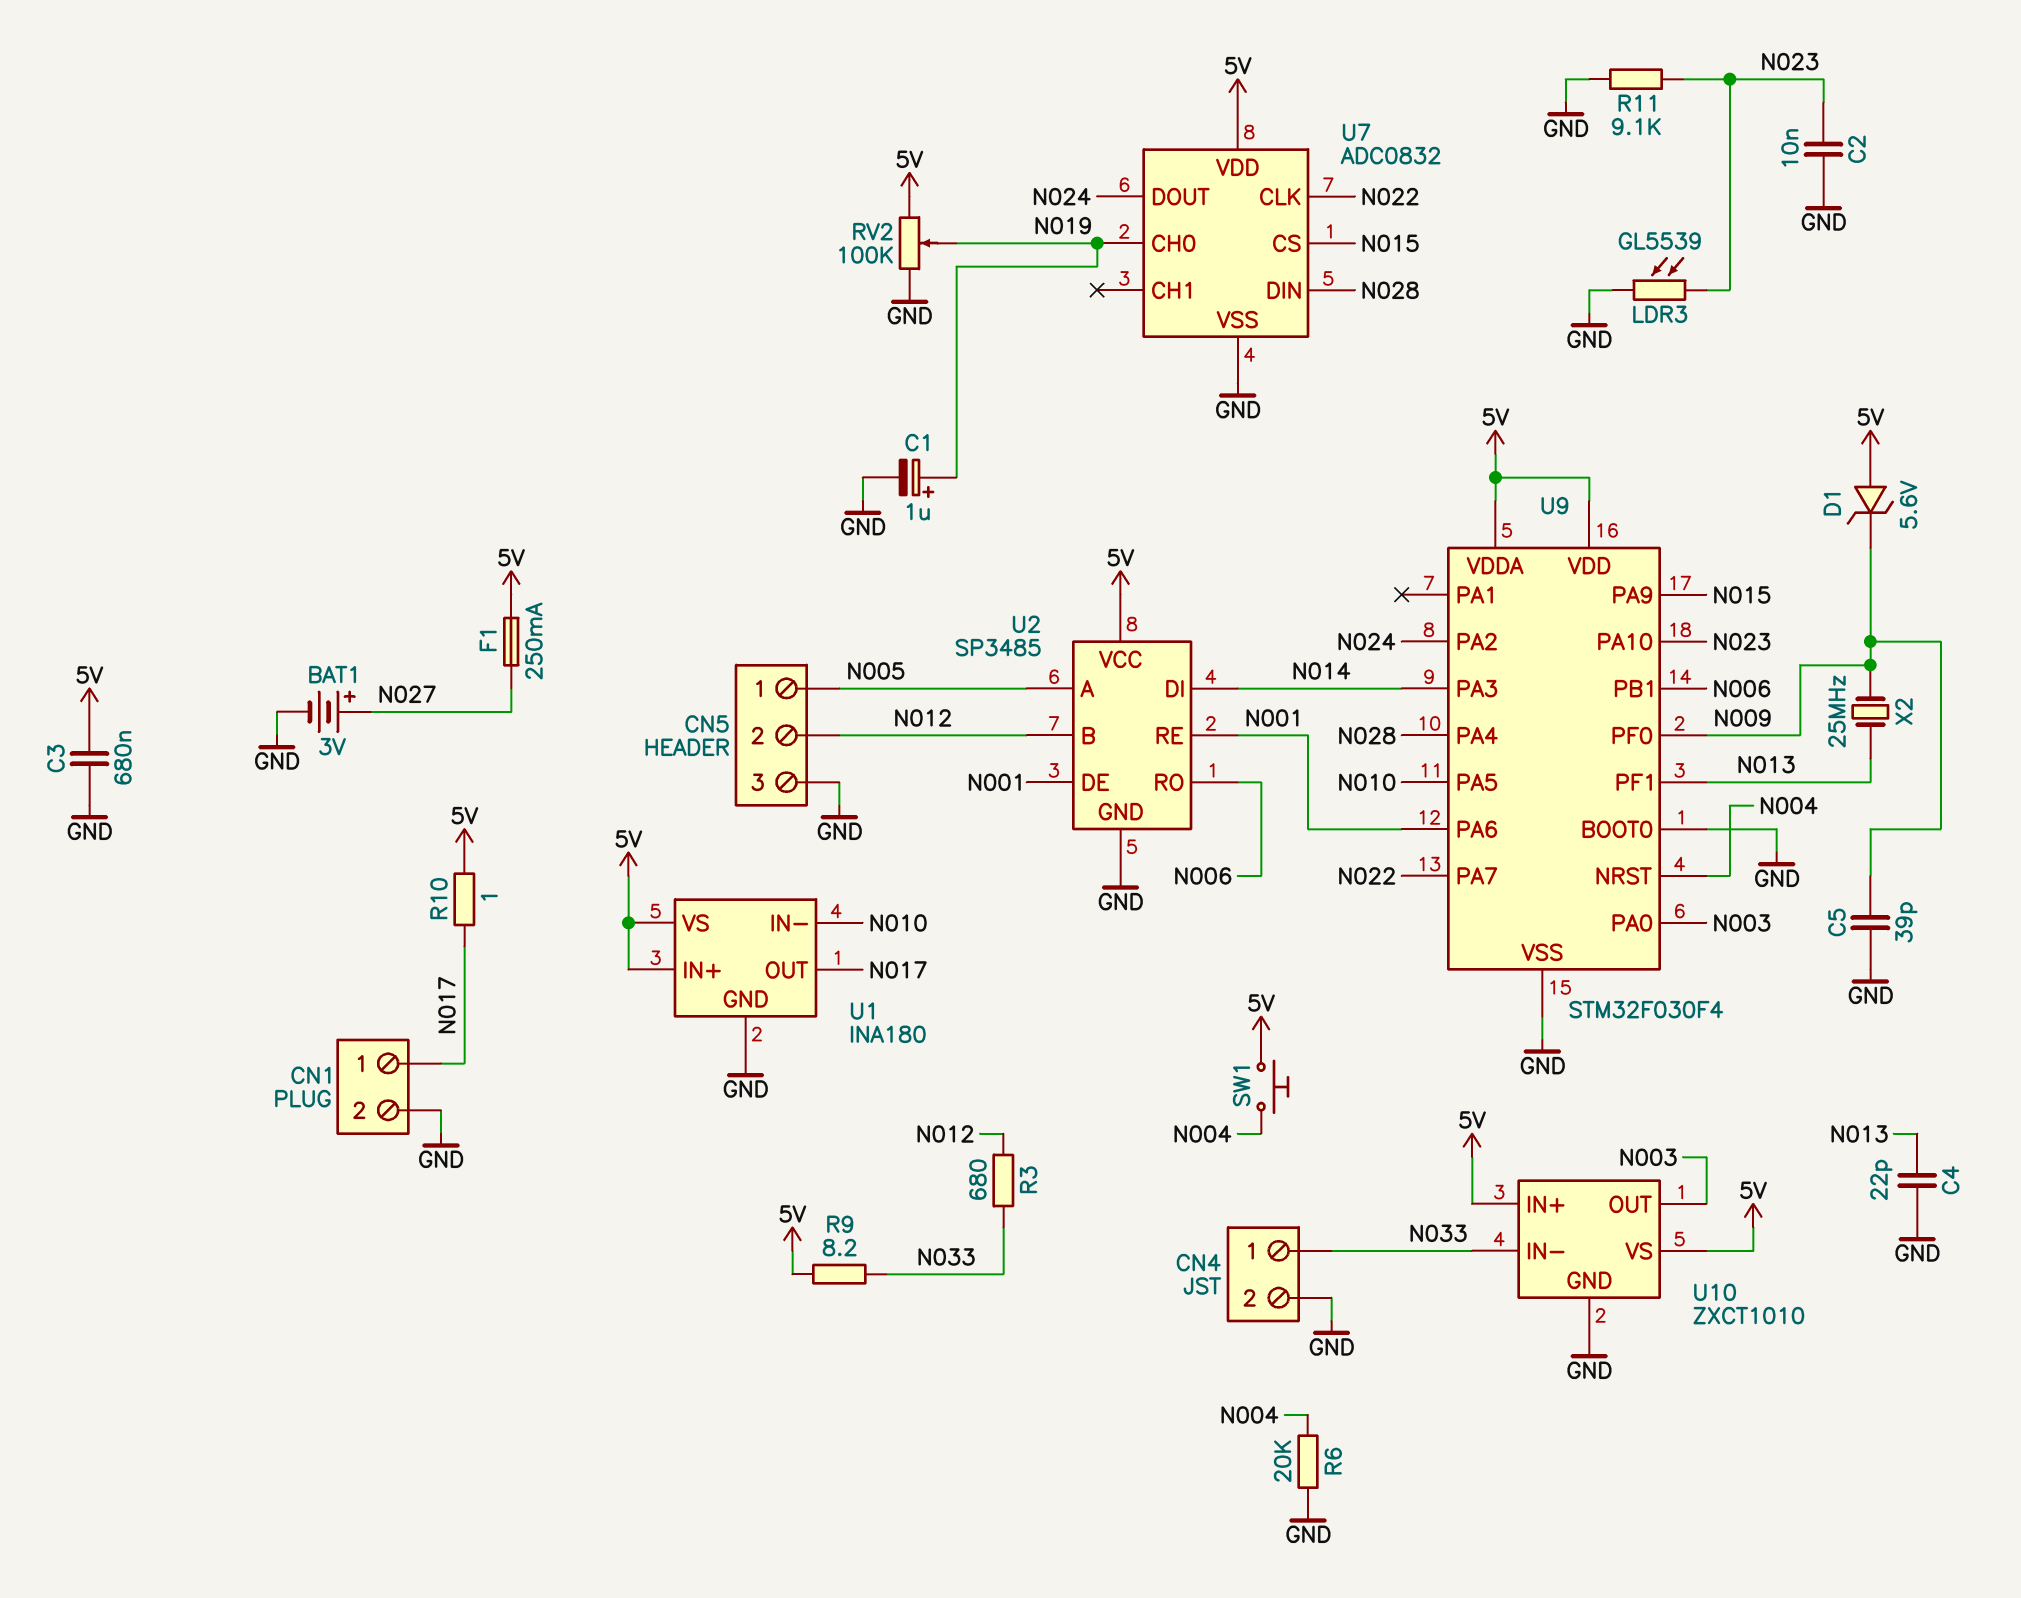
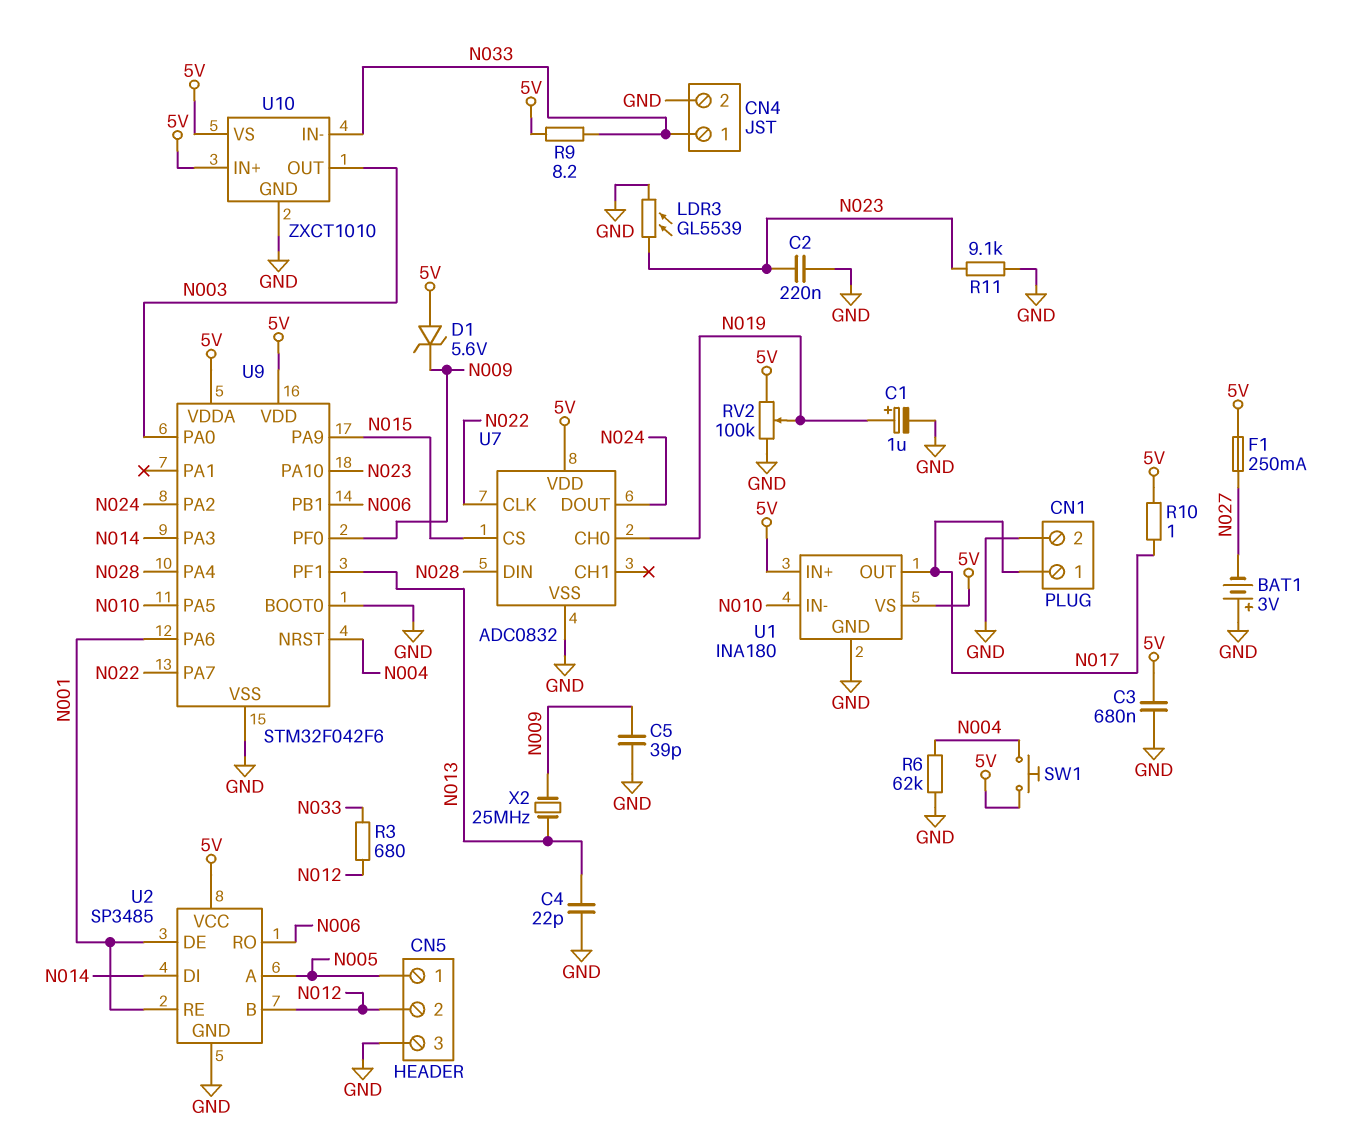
BAT1: 3V (plus N027, minus GND) -> 3V (plus GND, minus N027)
C2: 10nF (GND, N023) -> 220nF (GND, N023)
R6: 20k (GND, N004) -> 62k (GND, N004)
U9: STM32F030F4 -> STM32F042F6

